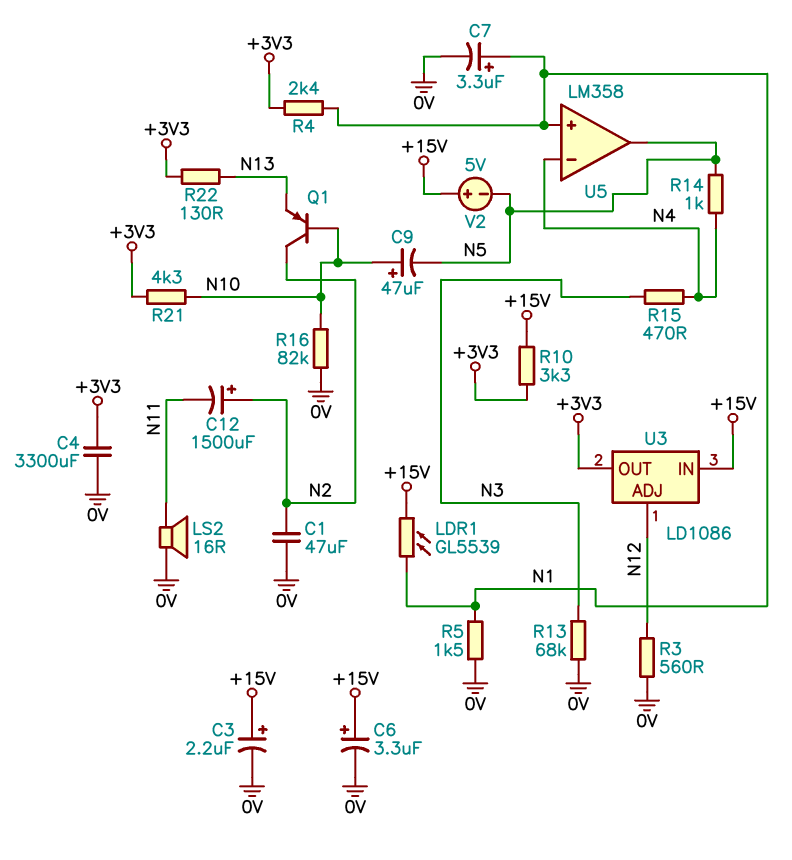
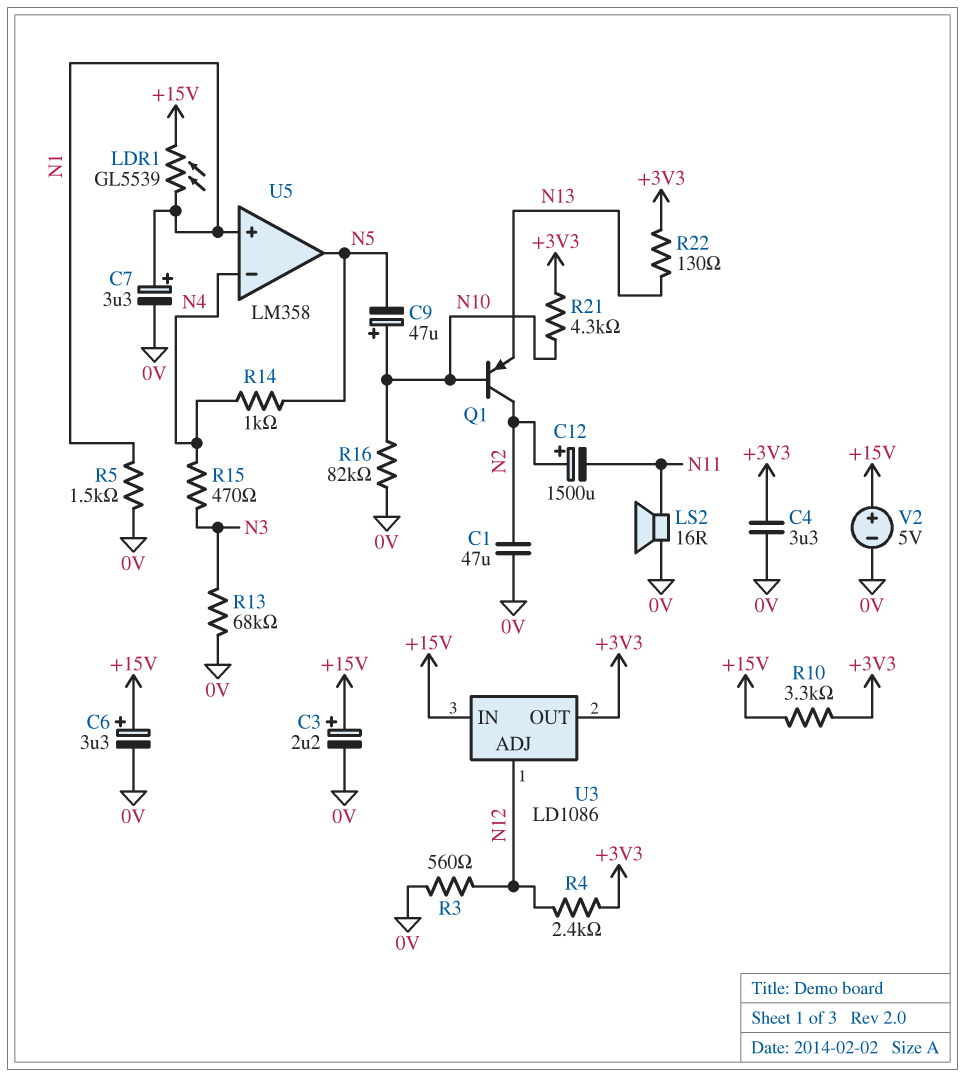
C4: 3300uF (+3V3, 0V) -> 3.3uF (+3V3, 0V)
R4: 2.4k (+3V3, N1) -> 2.4k (+3V3, N12)
V2: 5V (plus +15V, minus N5) -> 5V (plus +15V, minus 0V)

